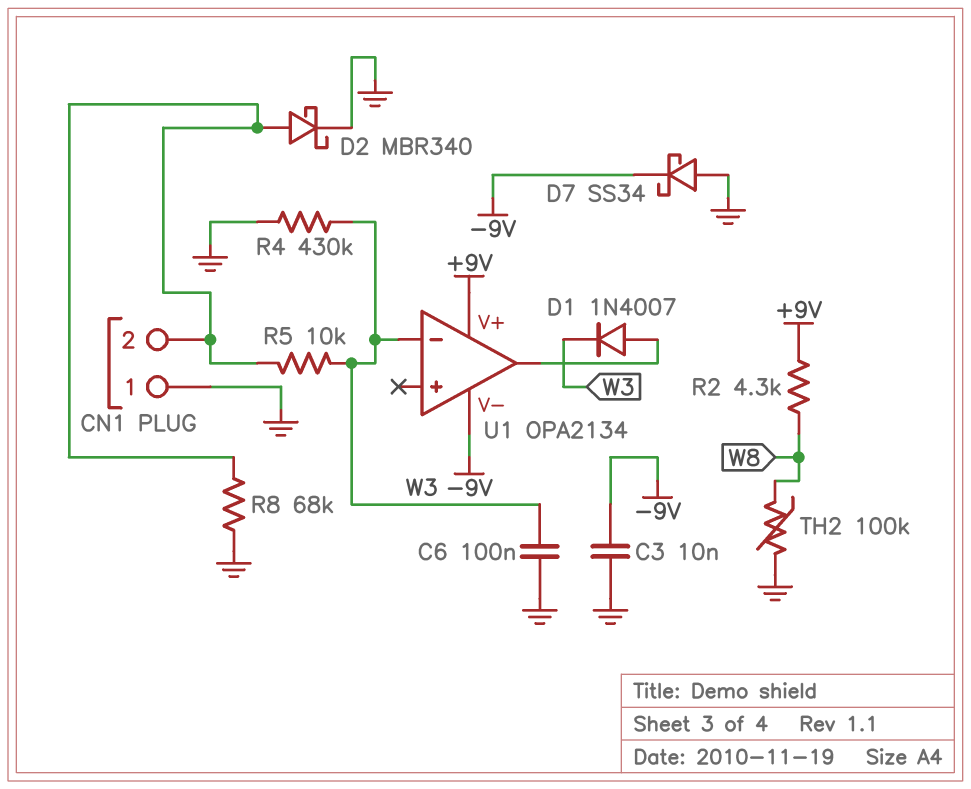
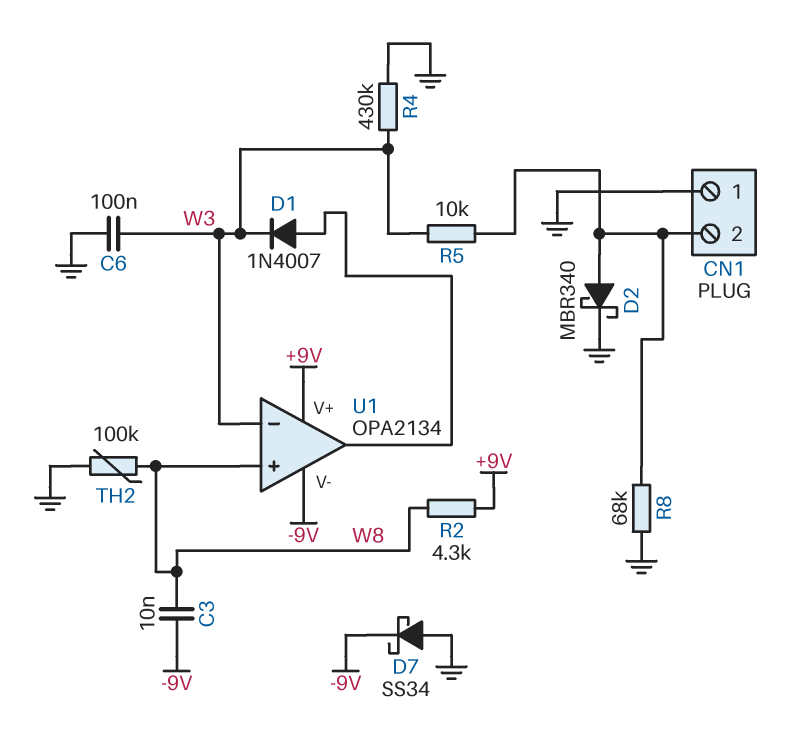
C3: 10nF (-9V, GND) -> 10nF (-9V, W8)
U1 pin in+: none -> W8

